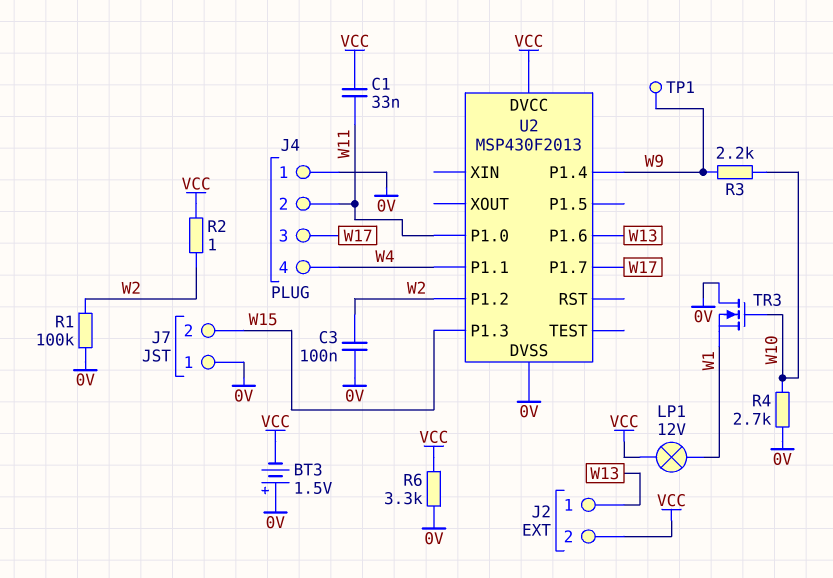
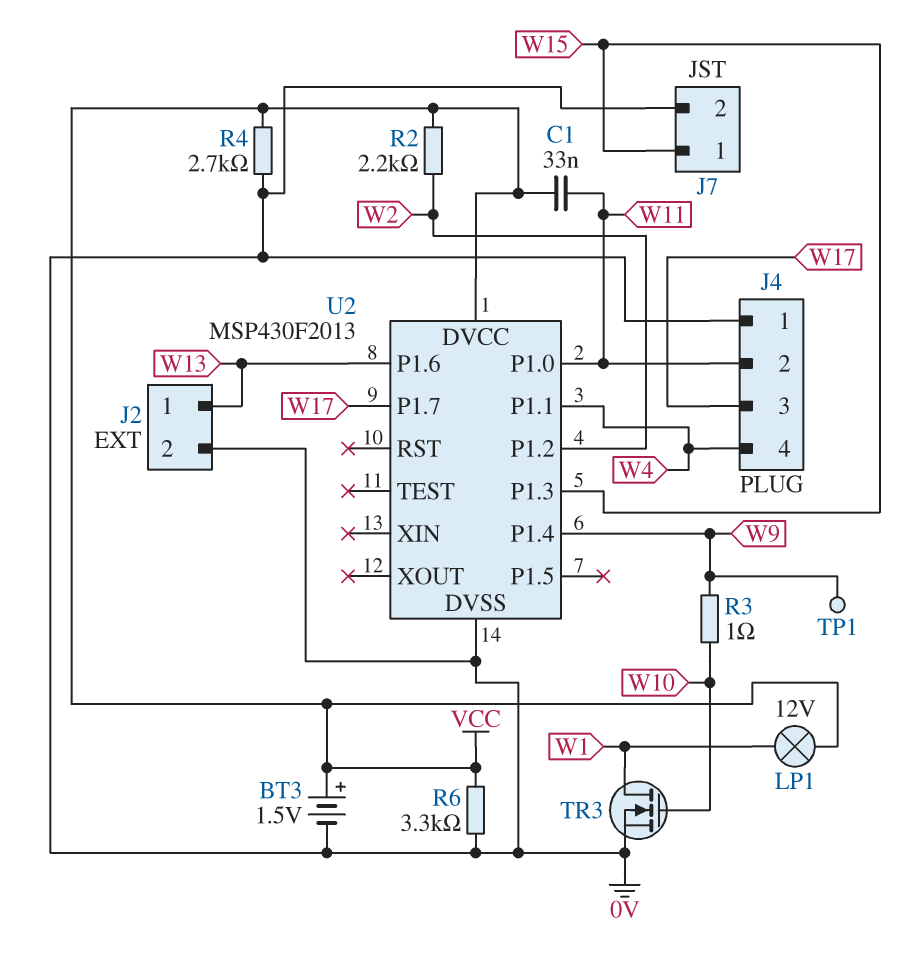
BT3: 1.5V (plus 0V, minus VCC) -> 1.5V (plus VCC, minus 0V)
C3: 100nF (0V, W2) -> none
J2 pin 2: VCC -> 0V
J7 pin 1: 0V -> W15
J7 pin 2: W15 -> 0V
R1: 100k (0V, W2) -> none
R2: 1 (VCC, W2) -> 2.2k (VCC, W2)
R3: 2.2k (W9, W10) -> 1 (W9, W10)
R4: 2.7k (0V, W10) -> 2.7k (0V, VCC)
TR3: NMOS (G W10, D 0V, S W1) -> NMOS (G W10, D W1, S 0V)

